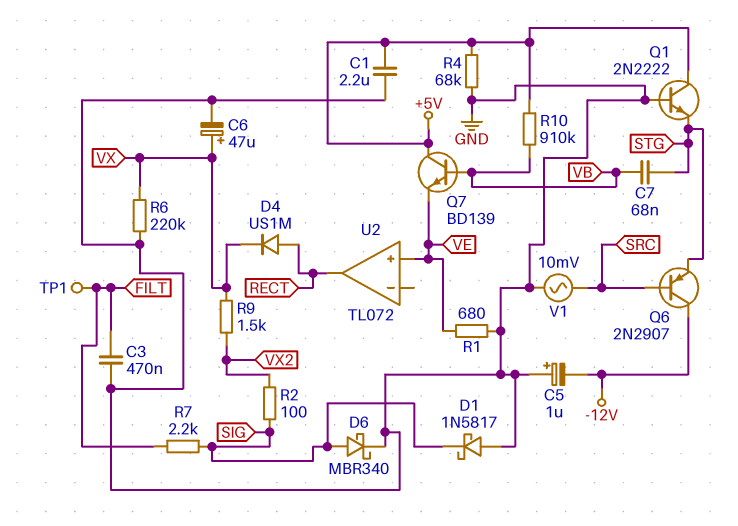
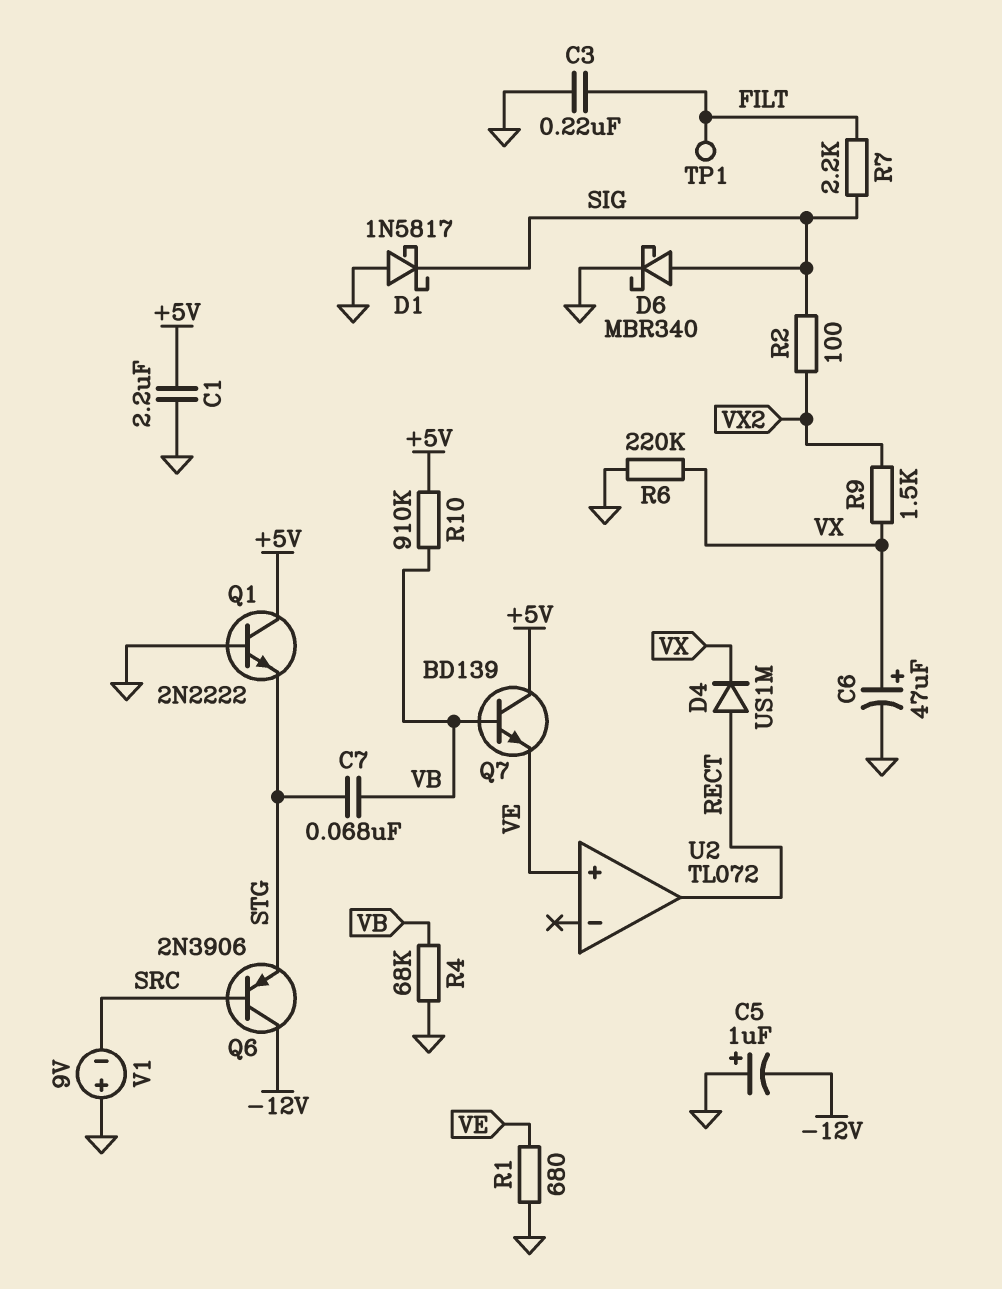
C3: 470nF (FILT, GND) -> 220nF (FILT, GND)
Q6: PNP 2N2907 (B SRC, C -12V, E STG) -> PNP 2N3906 (B SRC, C -12V, E STG)
R4: 68k (+5V, GND) -> 68k (GND, VB)
V1: AC 10mV (GND, SRC) -> 9V (plus GND, minus SRC)

